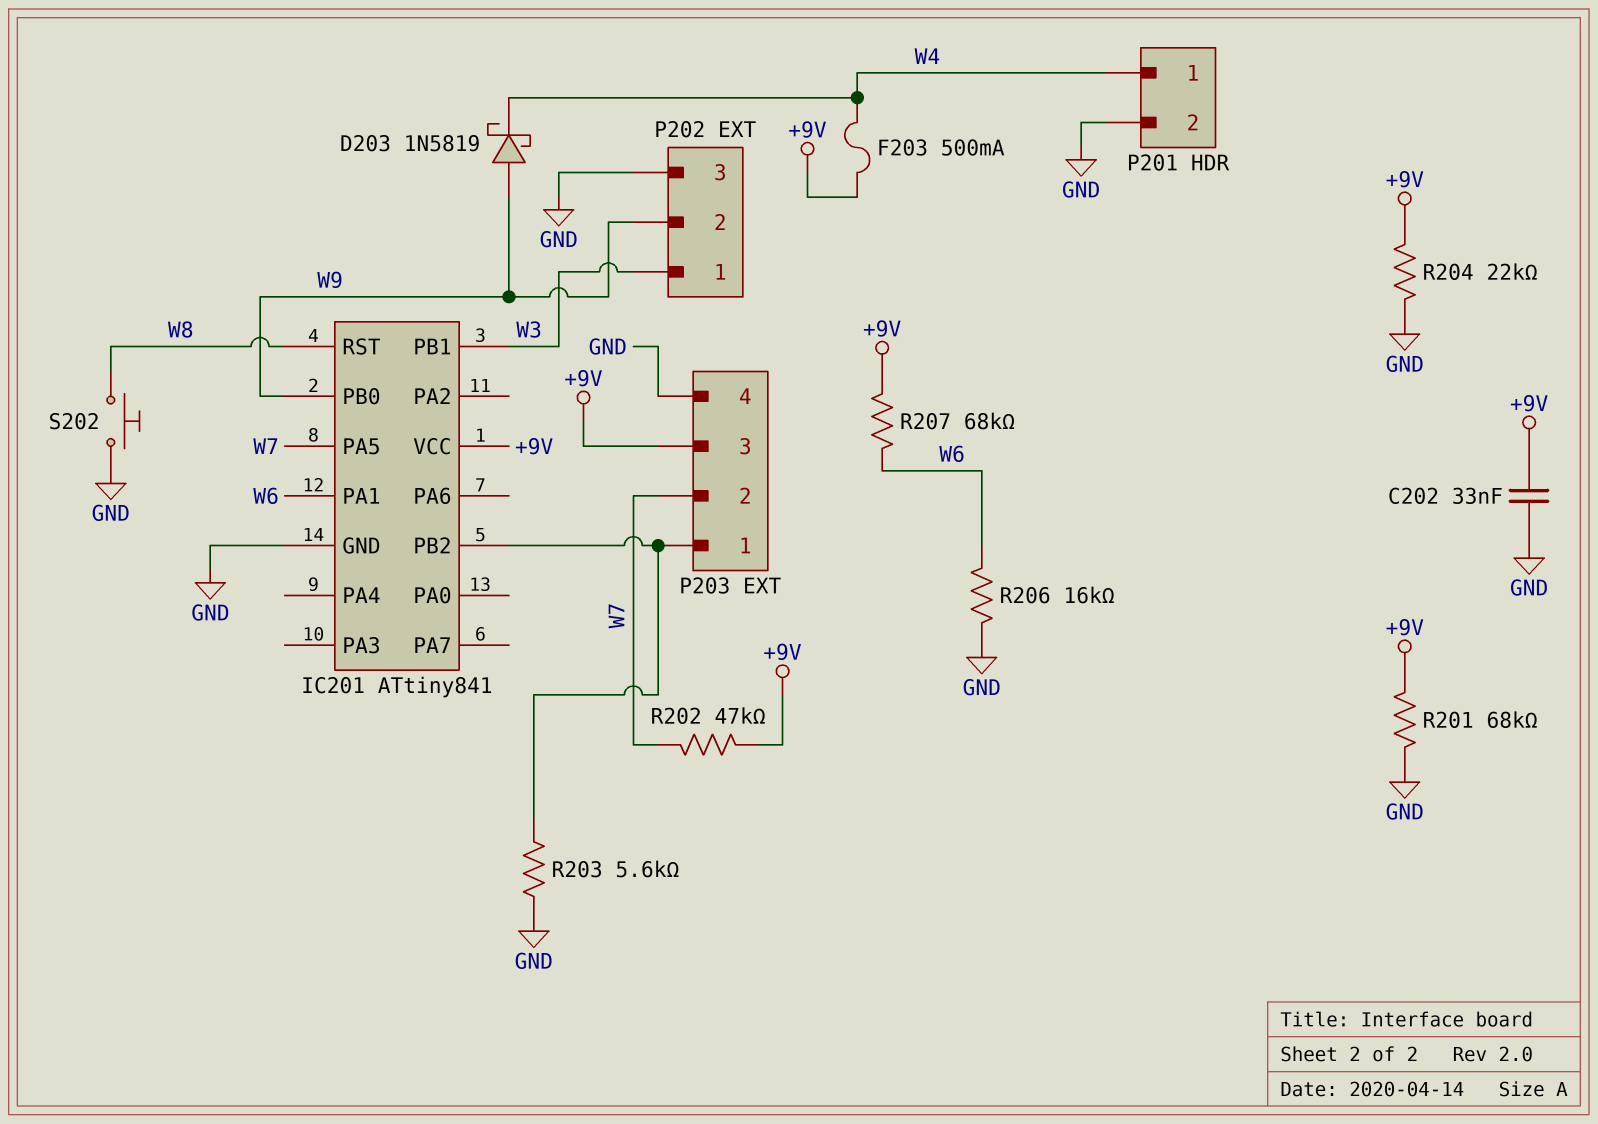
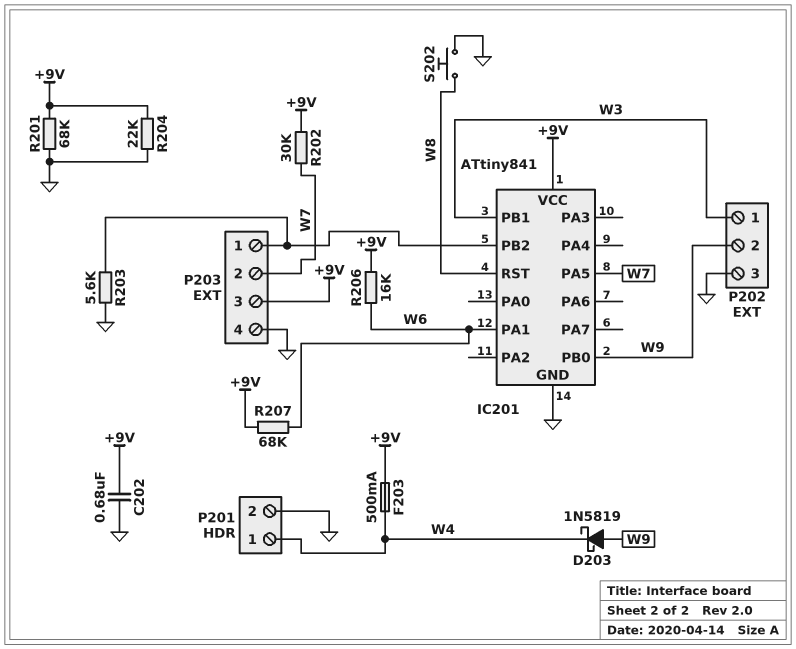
C202: 33nF (+9V, GND) -> 680nF (+9V, GND)
R202: 47k (+9V, W7) -> 30k (+9V, W7)
R206: 16k (GND, W6) -> 16k (+9V, W6)

